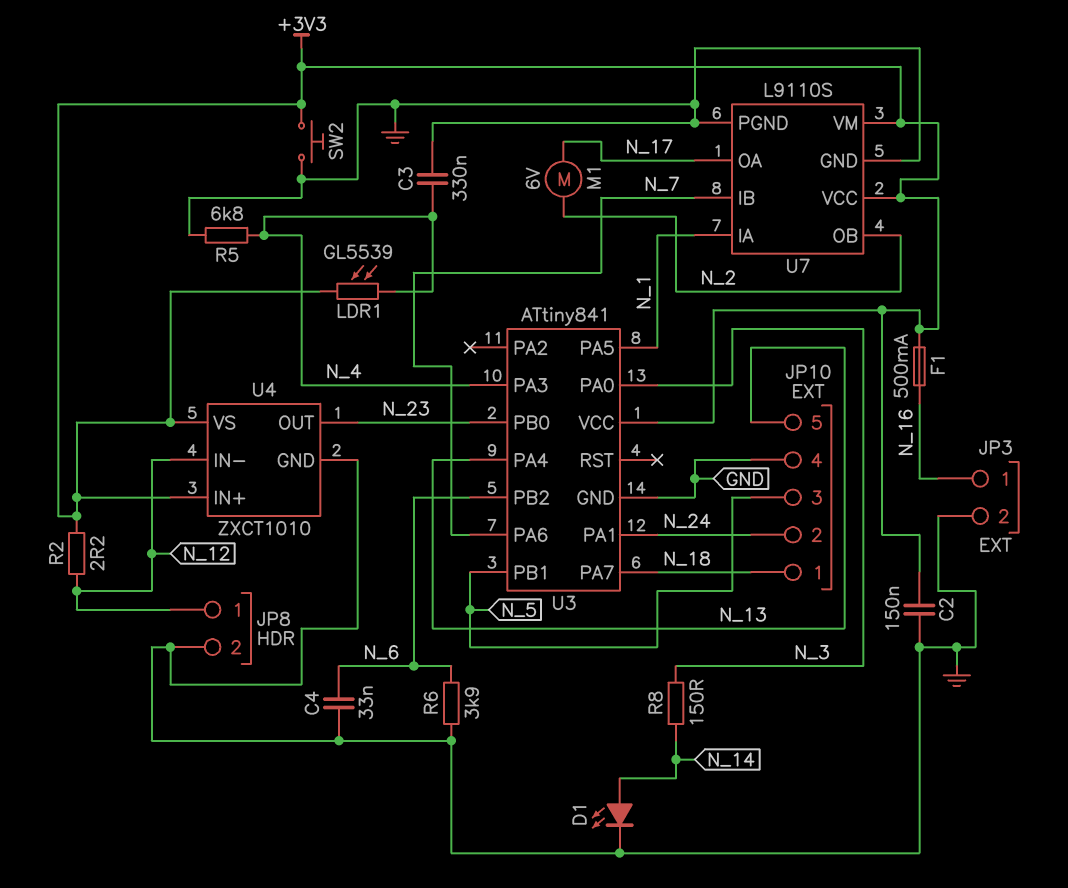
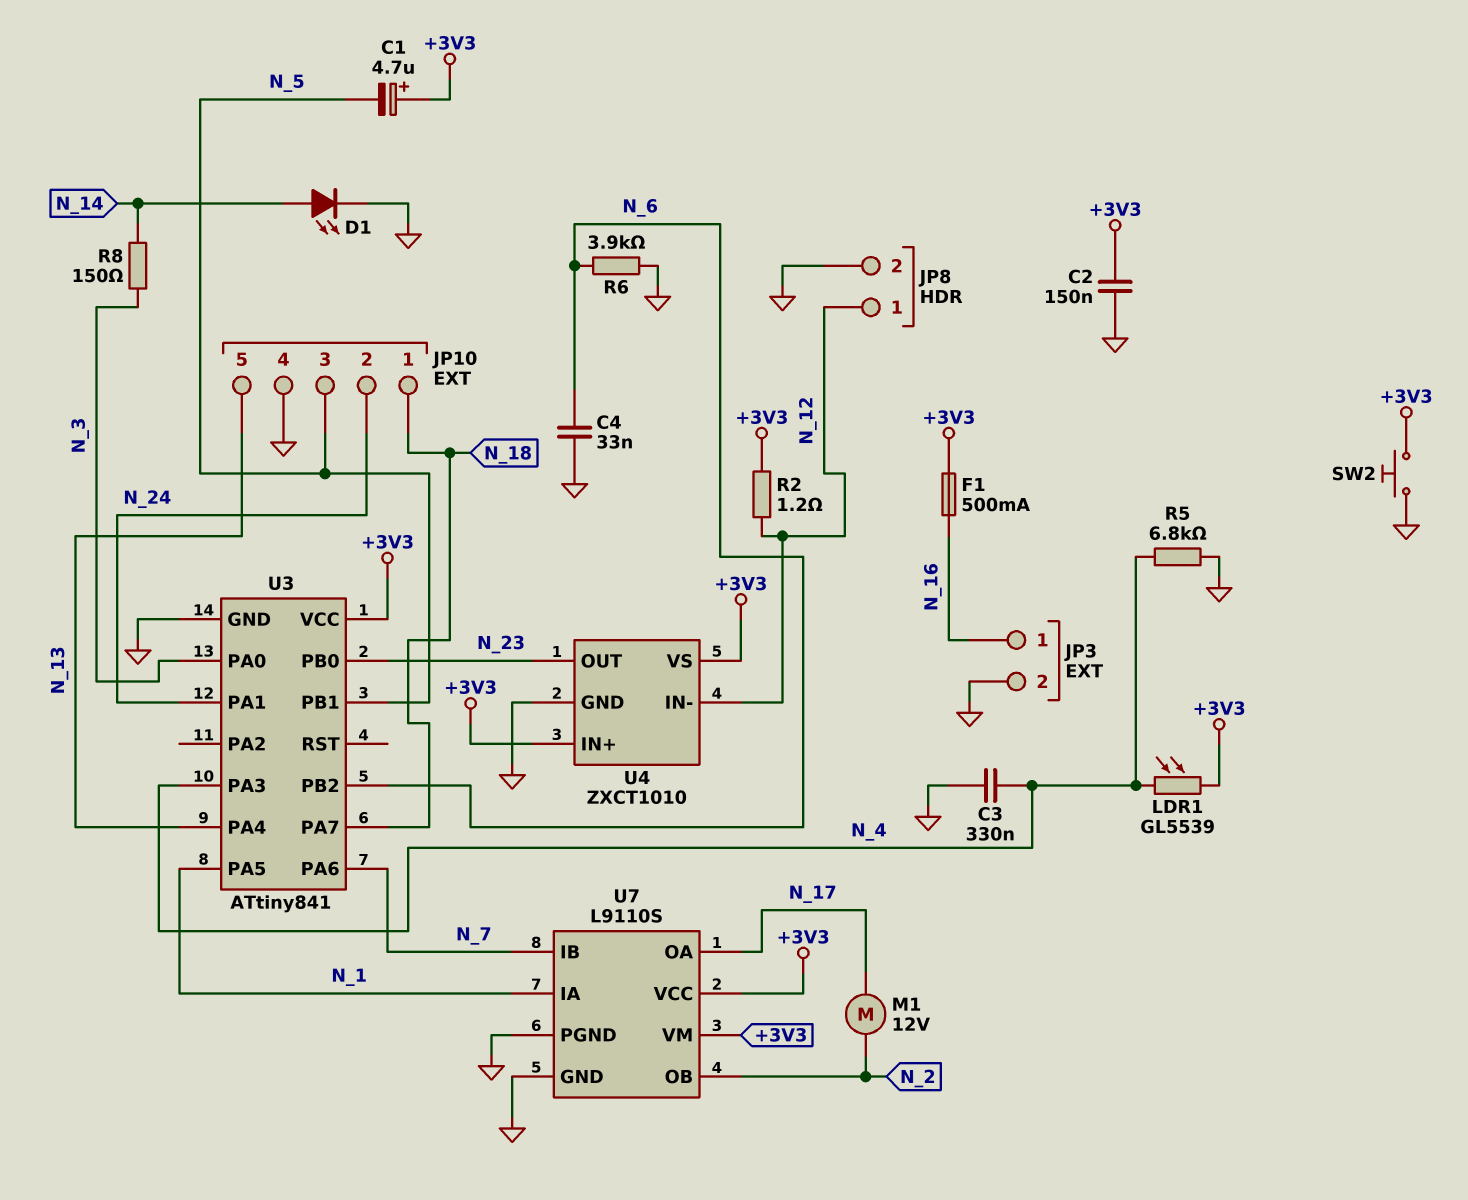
C1: none -> 4.7uF (plus +3V3, minus N_5)
M1: motor 6V (N_2, N_17) -> motor 12V (N_2, N_17)
R2: 2.2 (+3V3, N_12) -> 1.2 (+3V3, N_12)

